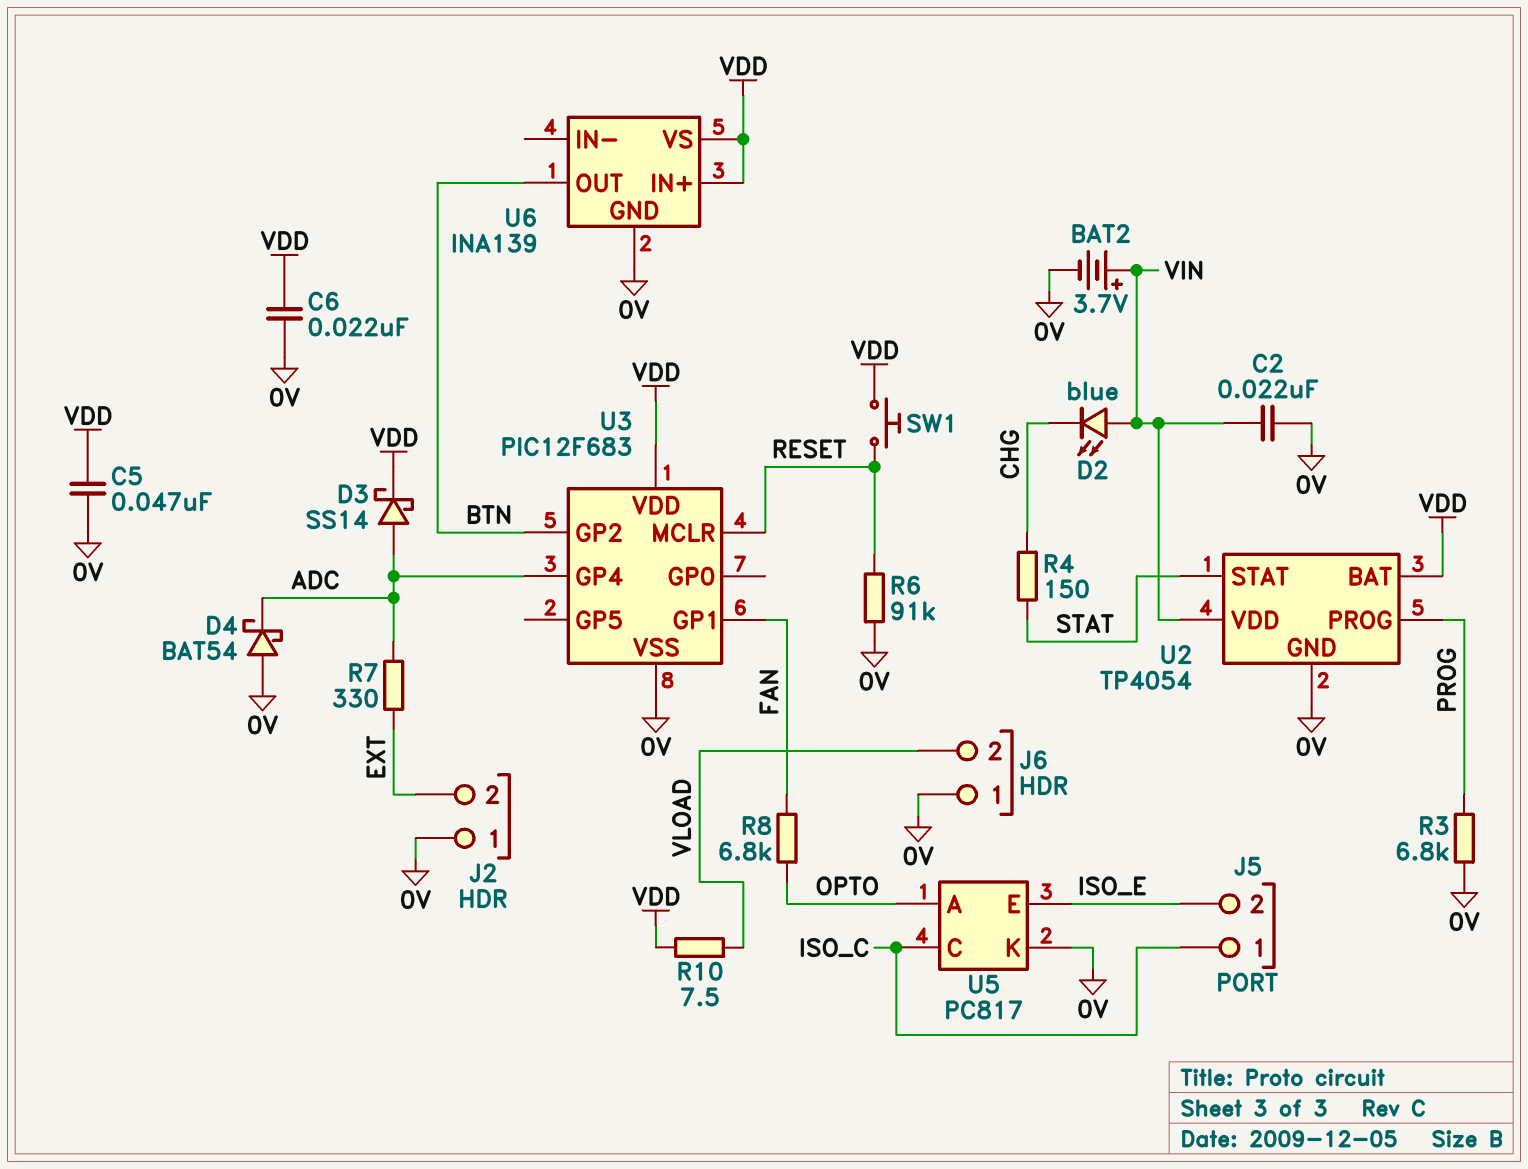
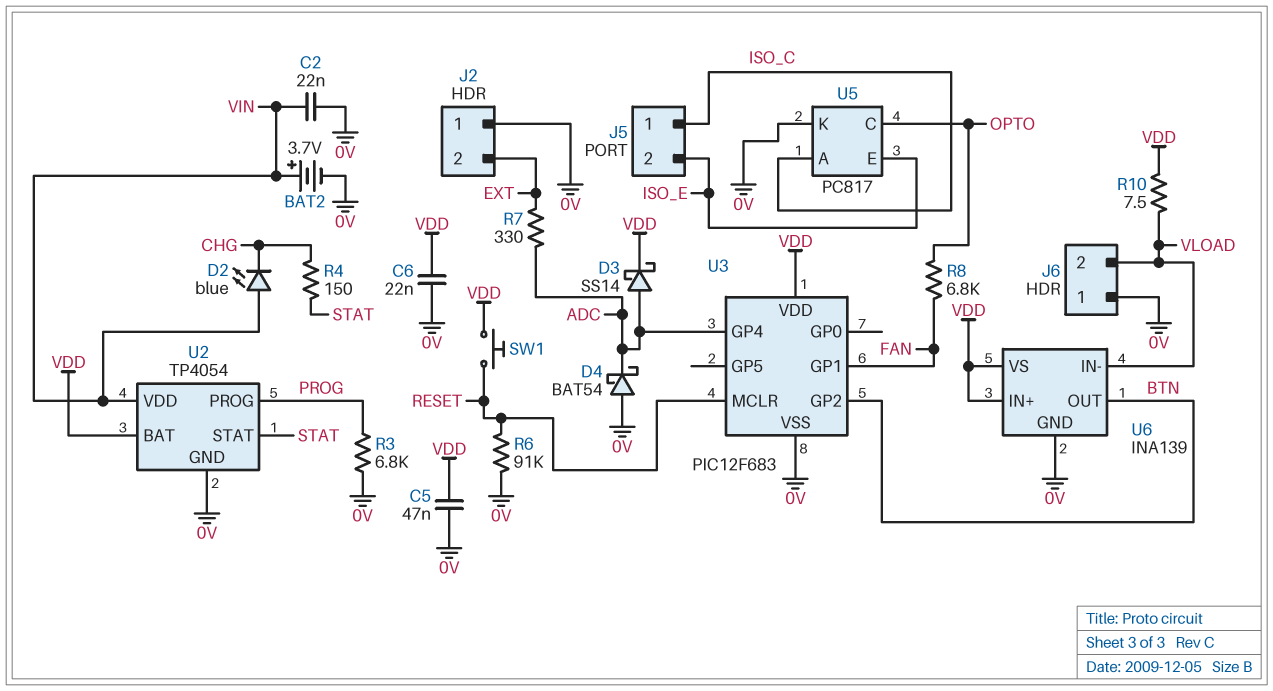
U5 pin A: OPTO -> ISO_C
U5 pin C: ISO_C -> OPTO
U6 pin IN-: none -> VLOAD

